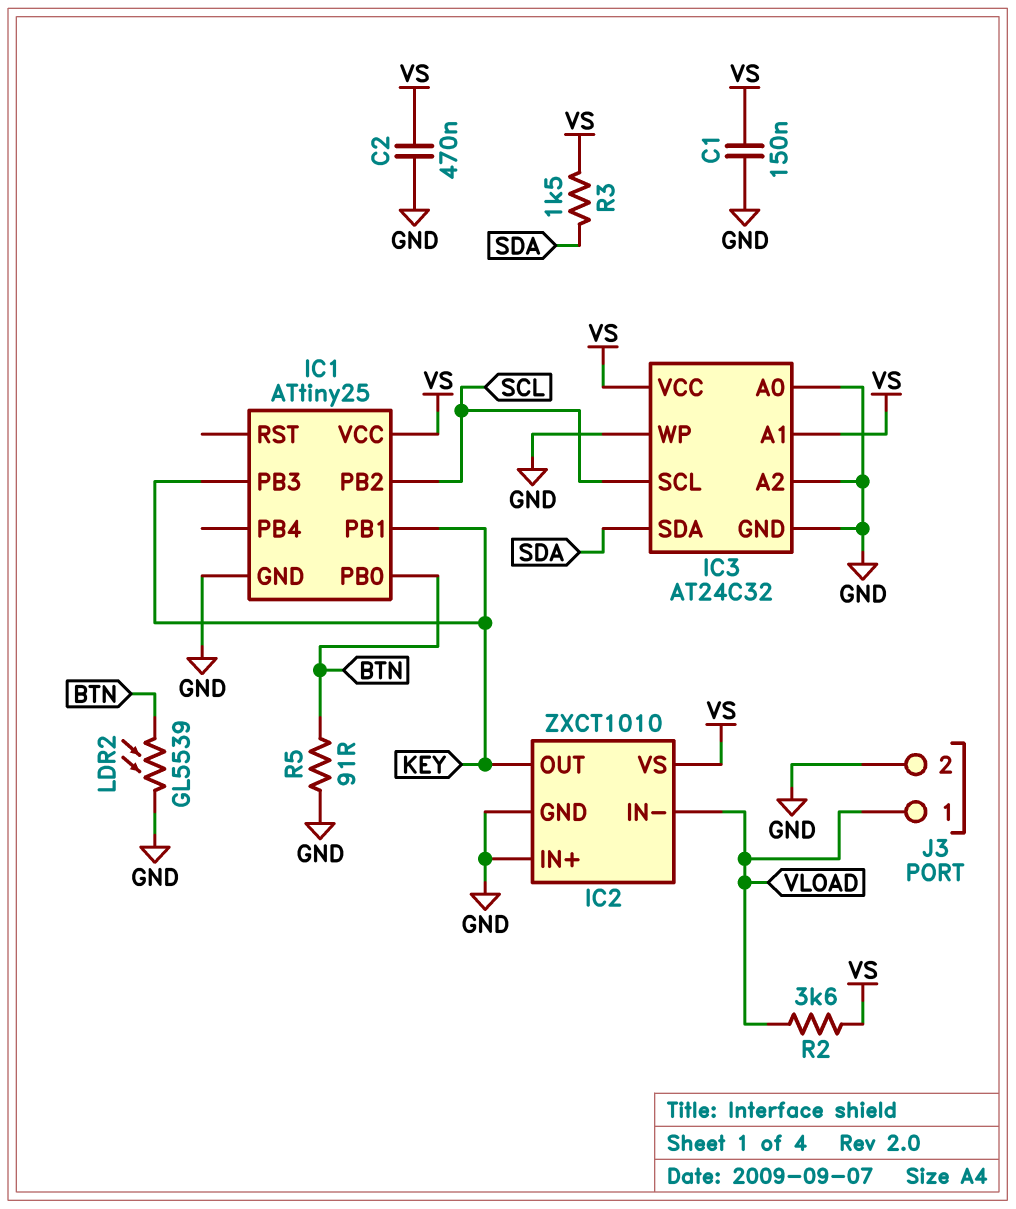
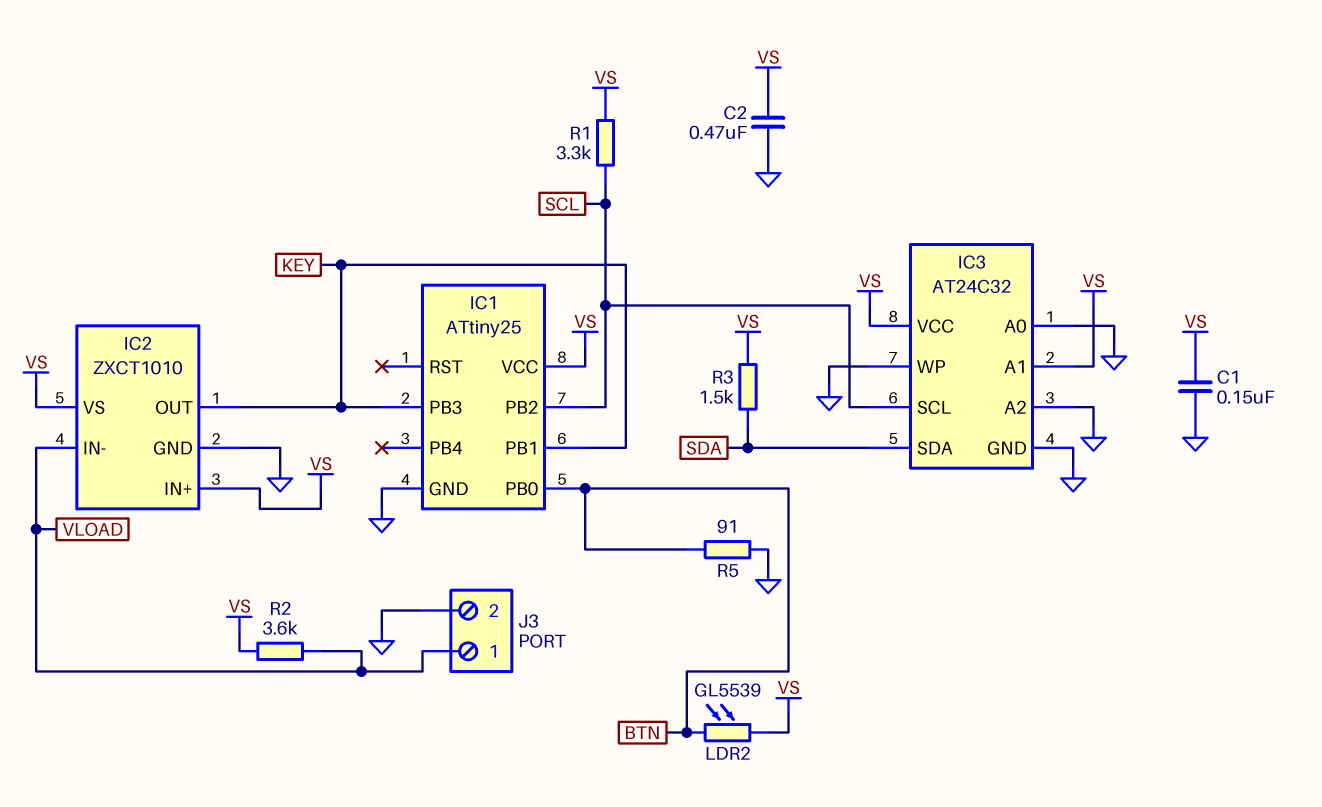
IC2 pin IN+: GND -> VS
LDR2: GL5539 (BTN, GND) -> GL5539 (BTN, VS)
R1: none -> 3.3k (SCL, VS)

